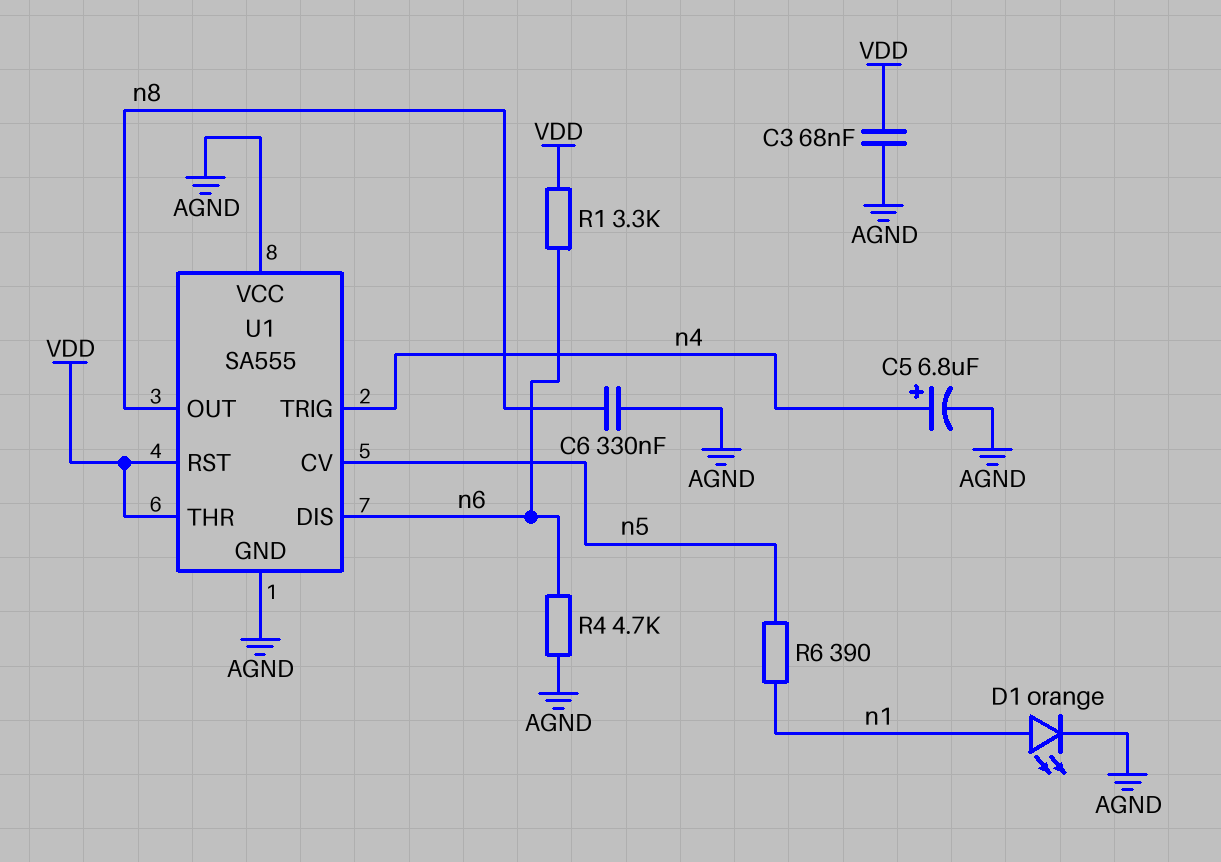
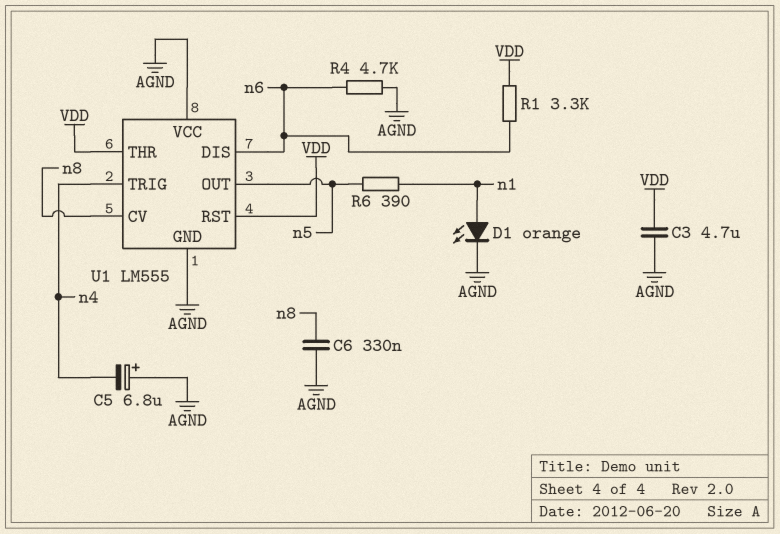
C3: 68nF (AGND, VDD) -> 4.7uF (AGND, VDD)
C5: 6.8uF (plus n4, minus AGND) -> 6.8uF (plus AGND, minus n4)
U1: SA555 -> LM555
U1 pin CV: n5 -> n8
U1 pin OUT: n8 -> n5

